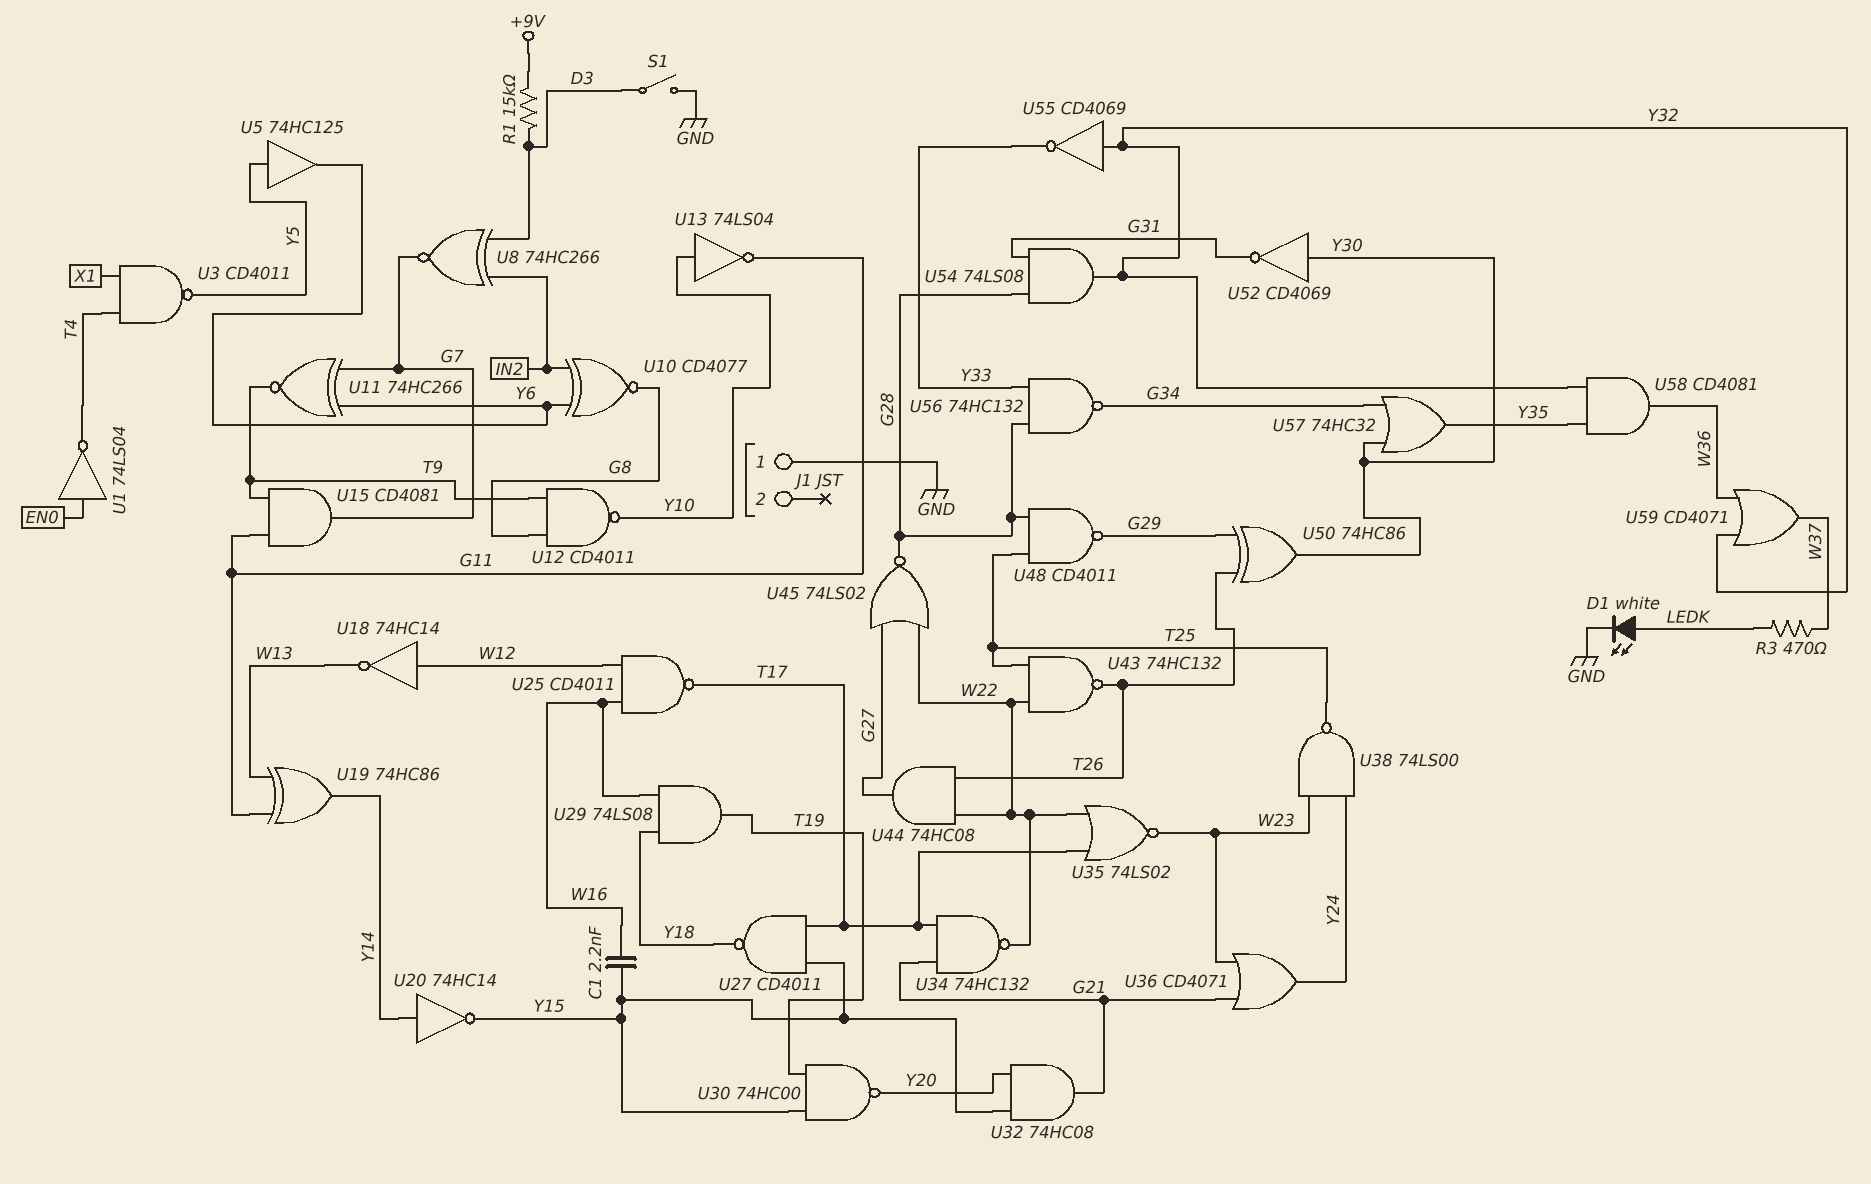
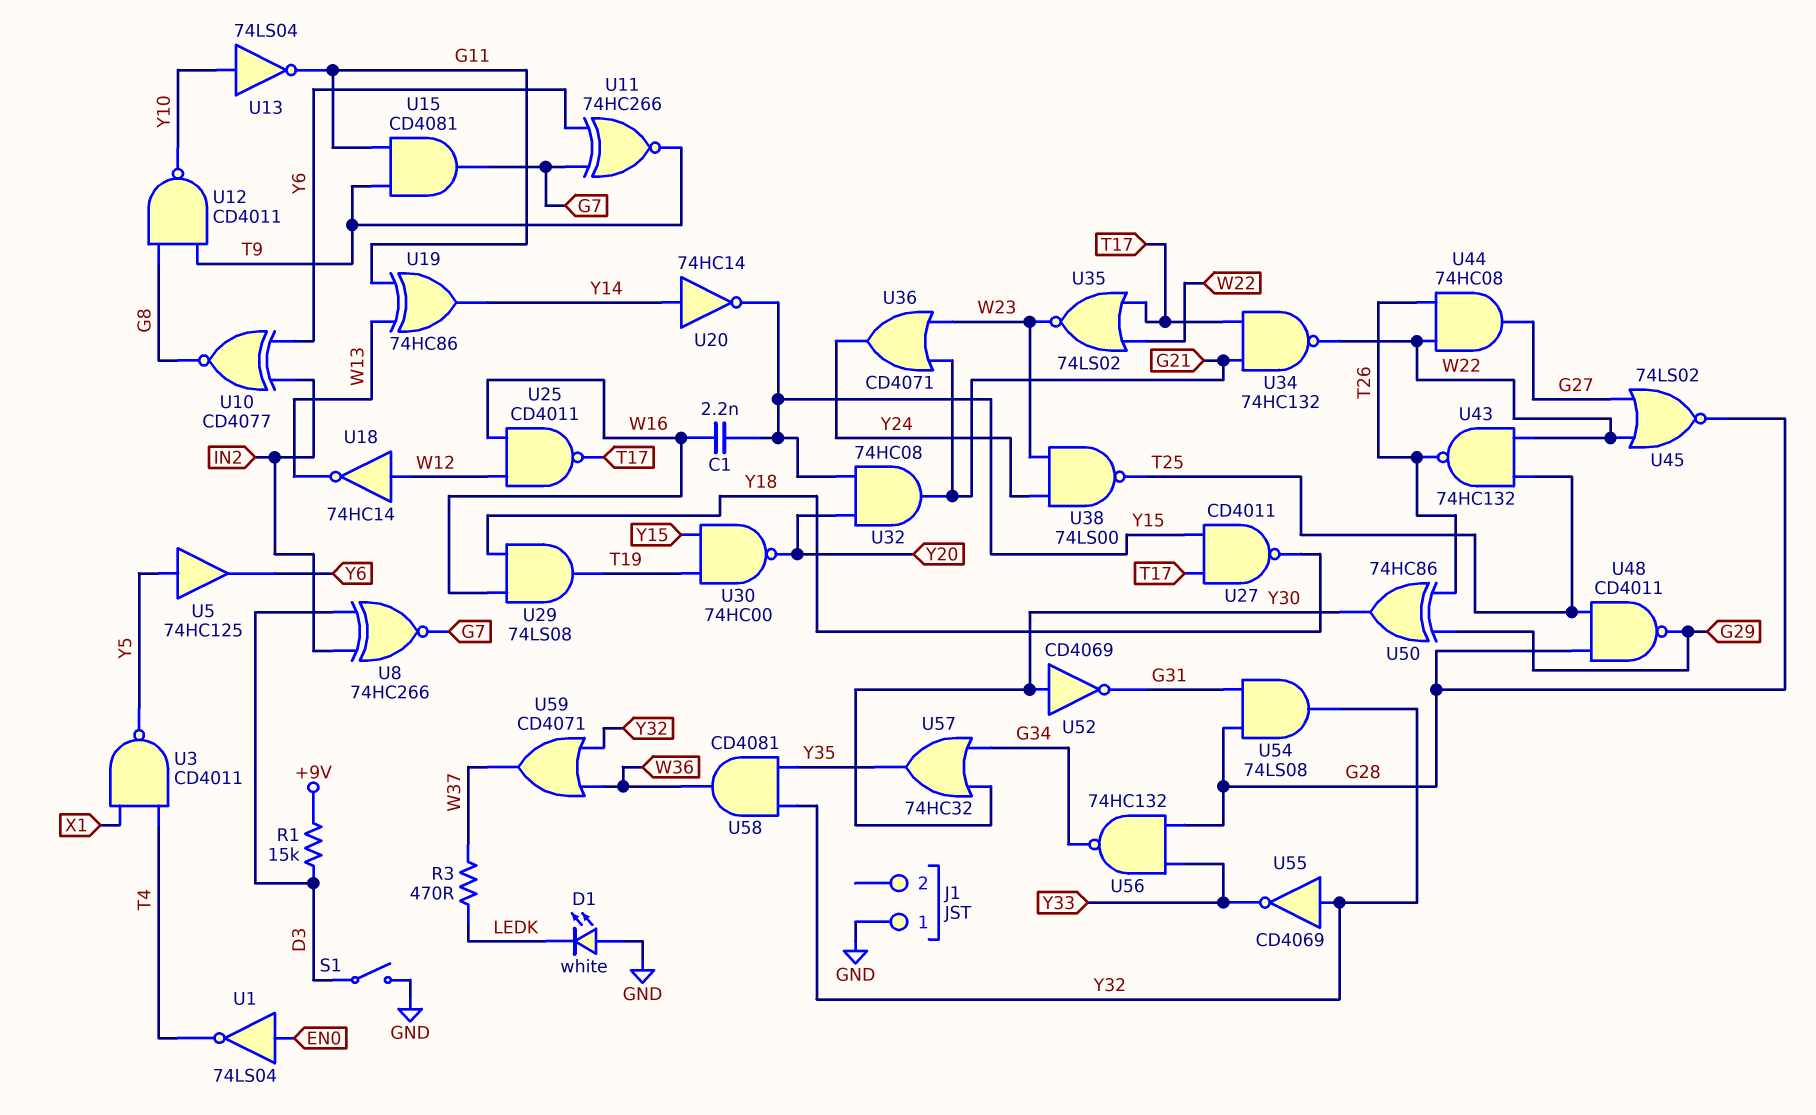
D1: LED white (A LEDK, K GND) -> LED white (A GND, K LEDK)

